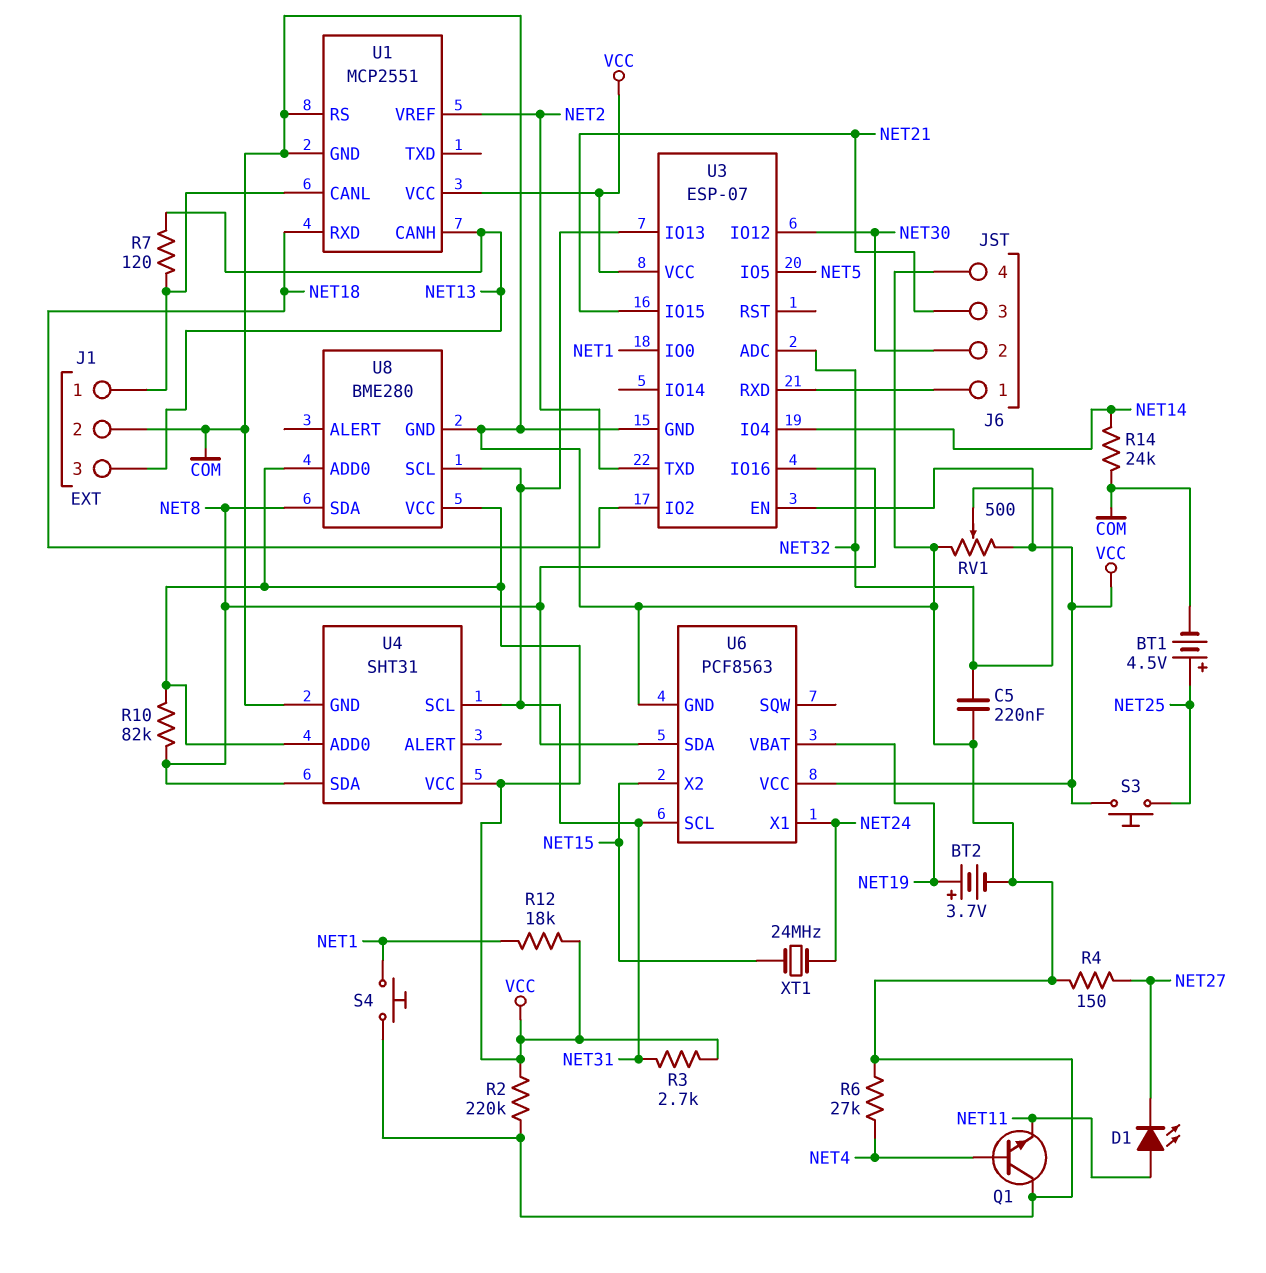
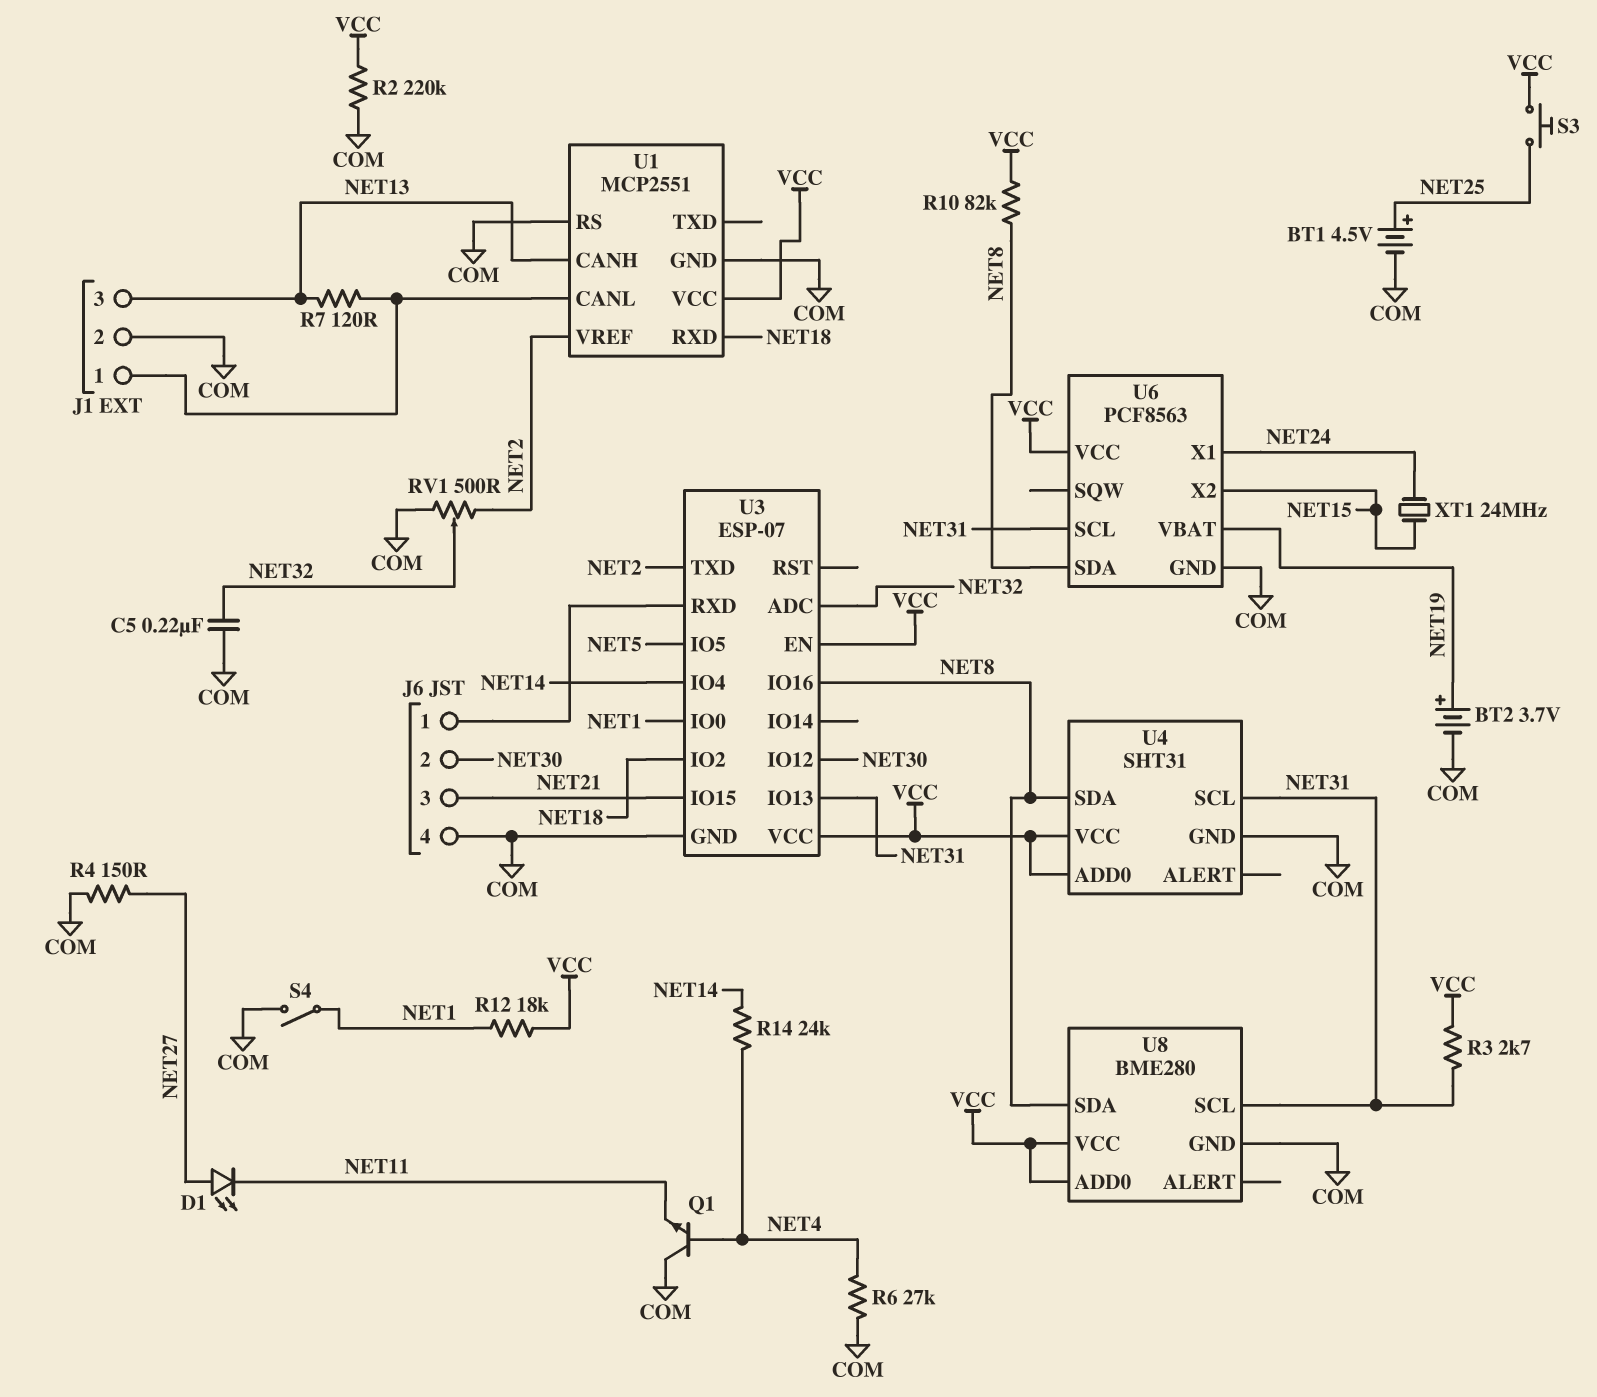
D1: LED (A NET11, K NET27) -> LED (A NET27, K NET11)
R14: 24k (COM, NET14) -> 24k (NET4, NET14)
RV1: 500 (COM, VCC, wiper NET32) -> 500 (COM, NET2, wiper NET32)
S4: button (COM, NET1) -> switch (COM, NET1)

